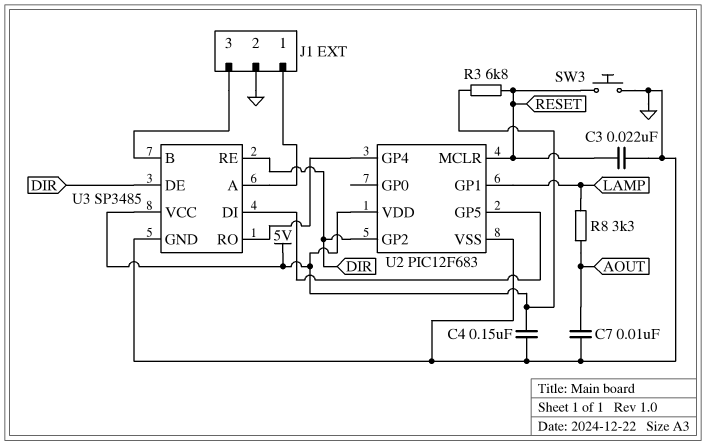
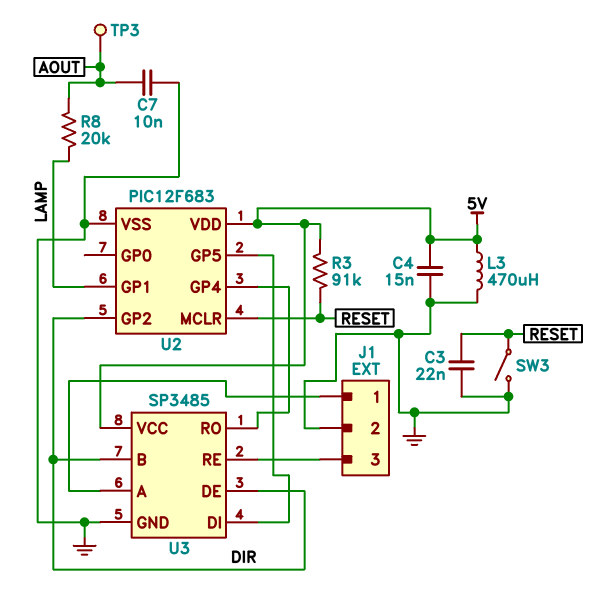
C4: 150nF (5V, GND) -> 15nF (5V, GND)
L3: none -> 470uH (5V, GND)
R3: 6.8k (5V, RESET) -> 91k (5V, RESET)
R8: 3.3k (AOUT, LAMP) -> 20k (AOUT, LAMP)
SW3: button (GND, RESET) -> switch (GND, RESET)
TP3: none -> test point (AOUT)
U3 pin B: J1/3 -> DIR
U3 pin RE: DIR -> J1/3

